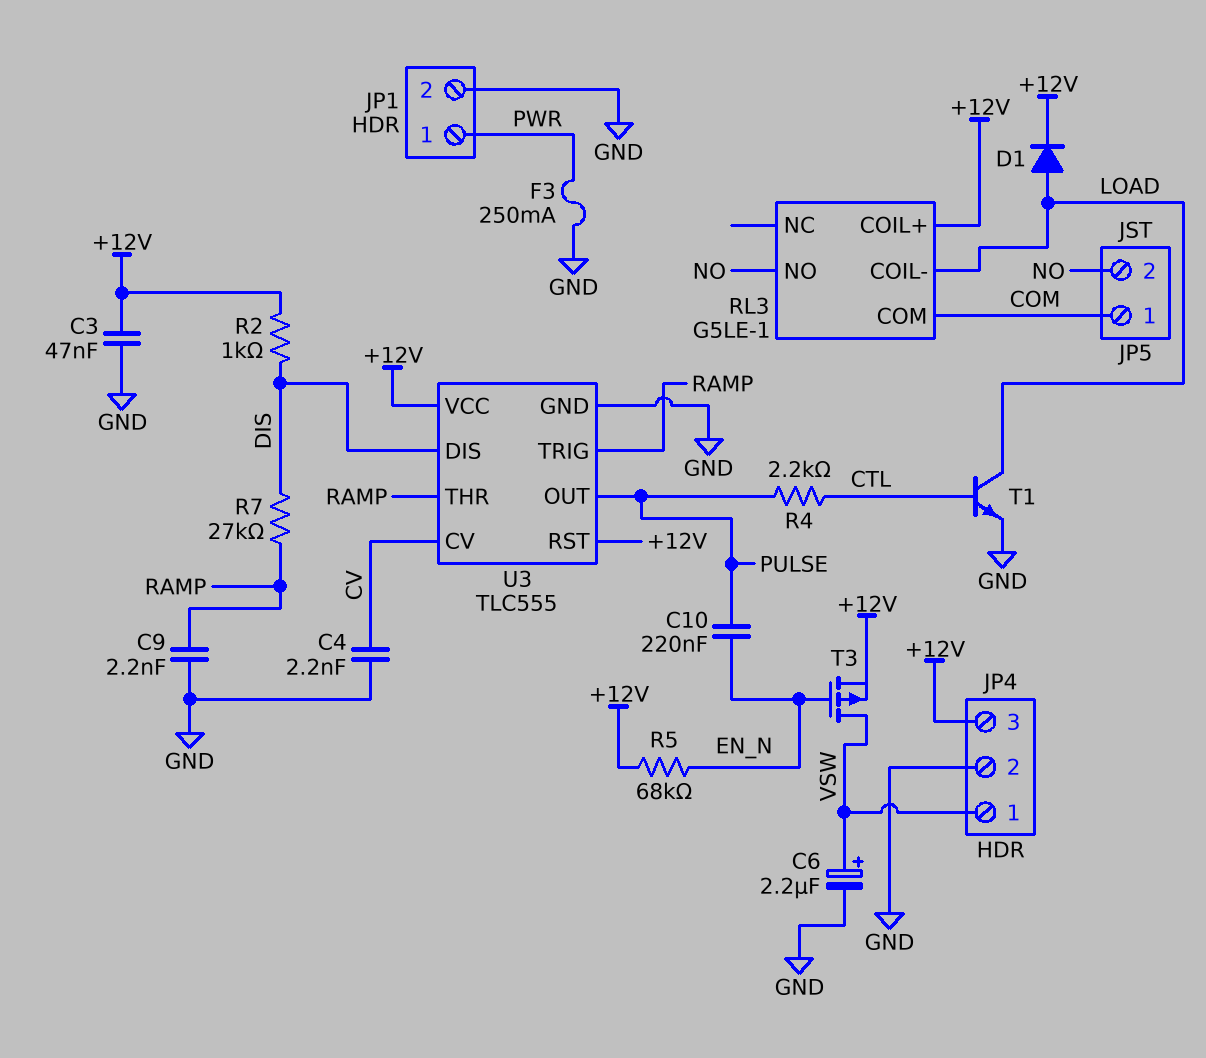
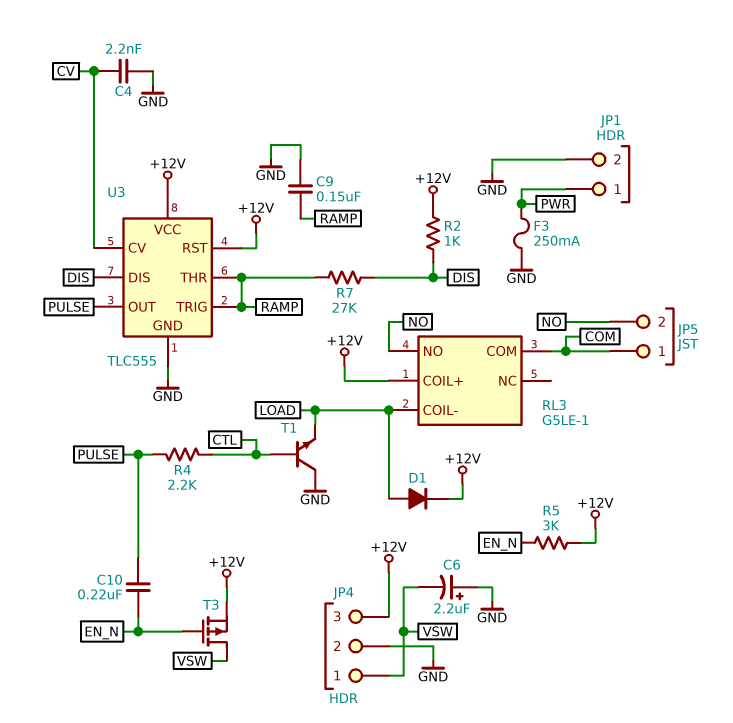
C3: 47nF (+12V, GND) -> none
C6: 2.2uF (plus VSW, minus GND) -> 2.2uF (plus GND, minus VSW)
C9: 2.2nF (GND, RAMP) -> 150nF (GND, RAMP)
R5: 68k (+12V, EN_N) -> 3k (+12V, EN_N)
T1: NPN (B CTL, C LOAD, E GND) -> NPN (B CTL, C GND, E LOAD)

